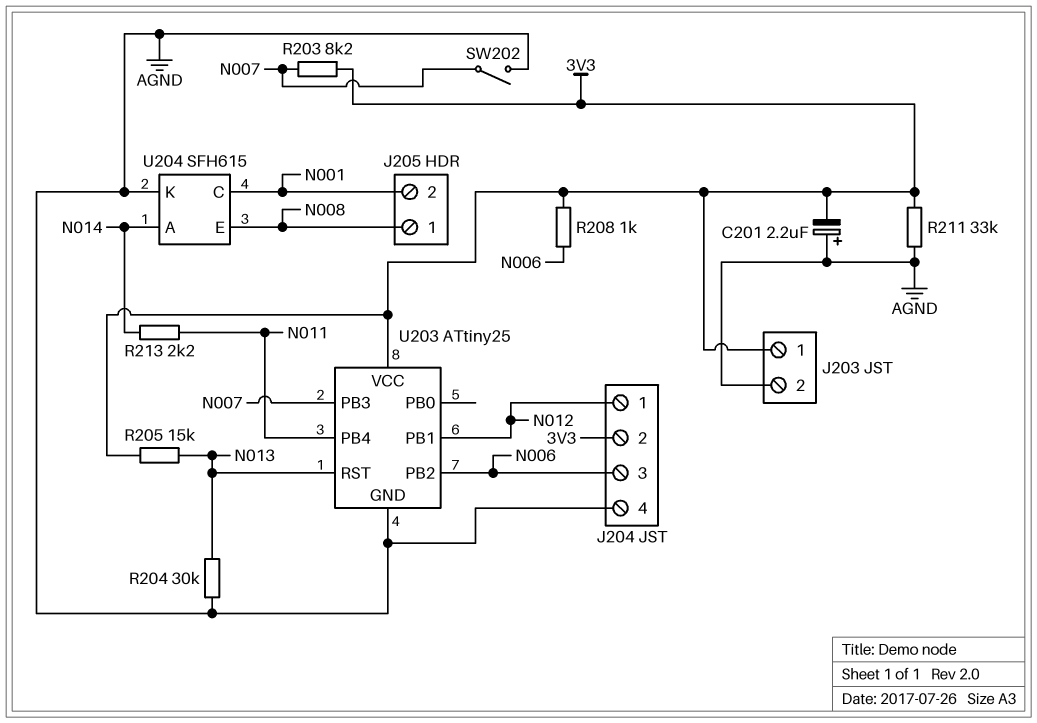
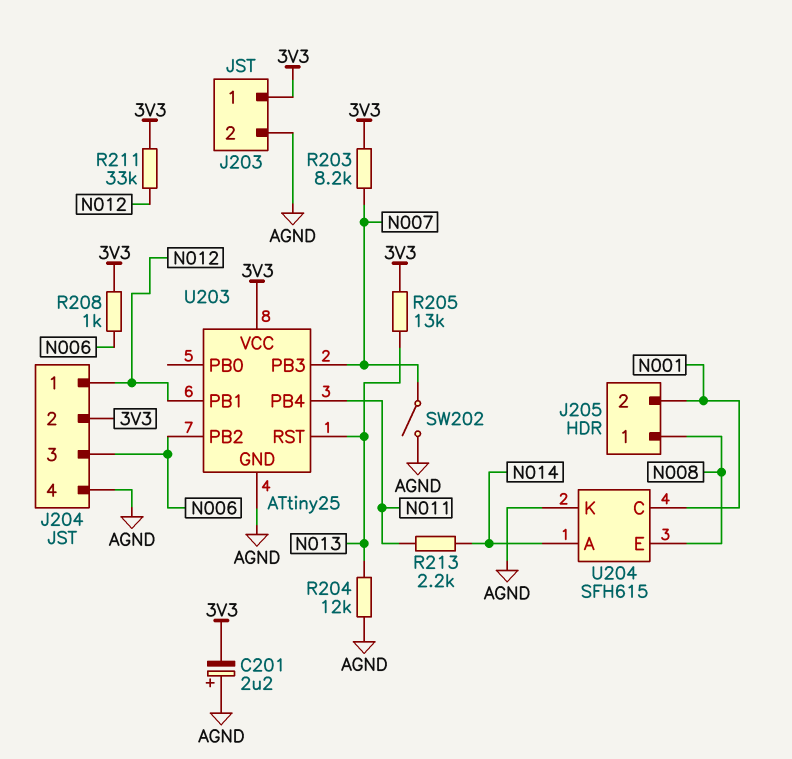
R204: 30k (AGND, N013) -> 12k (AGND, N013)
R205: 15k (3V3, N013) -> 13k (3V3, N013)
R211: 33k (3V3, AGND) -> 33k (3V3, N012)

